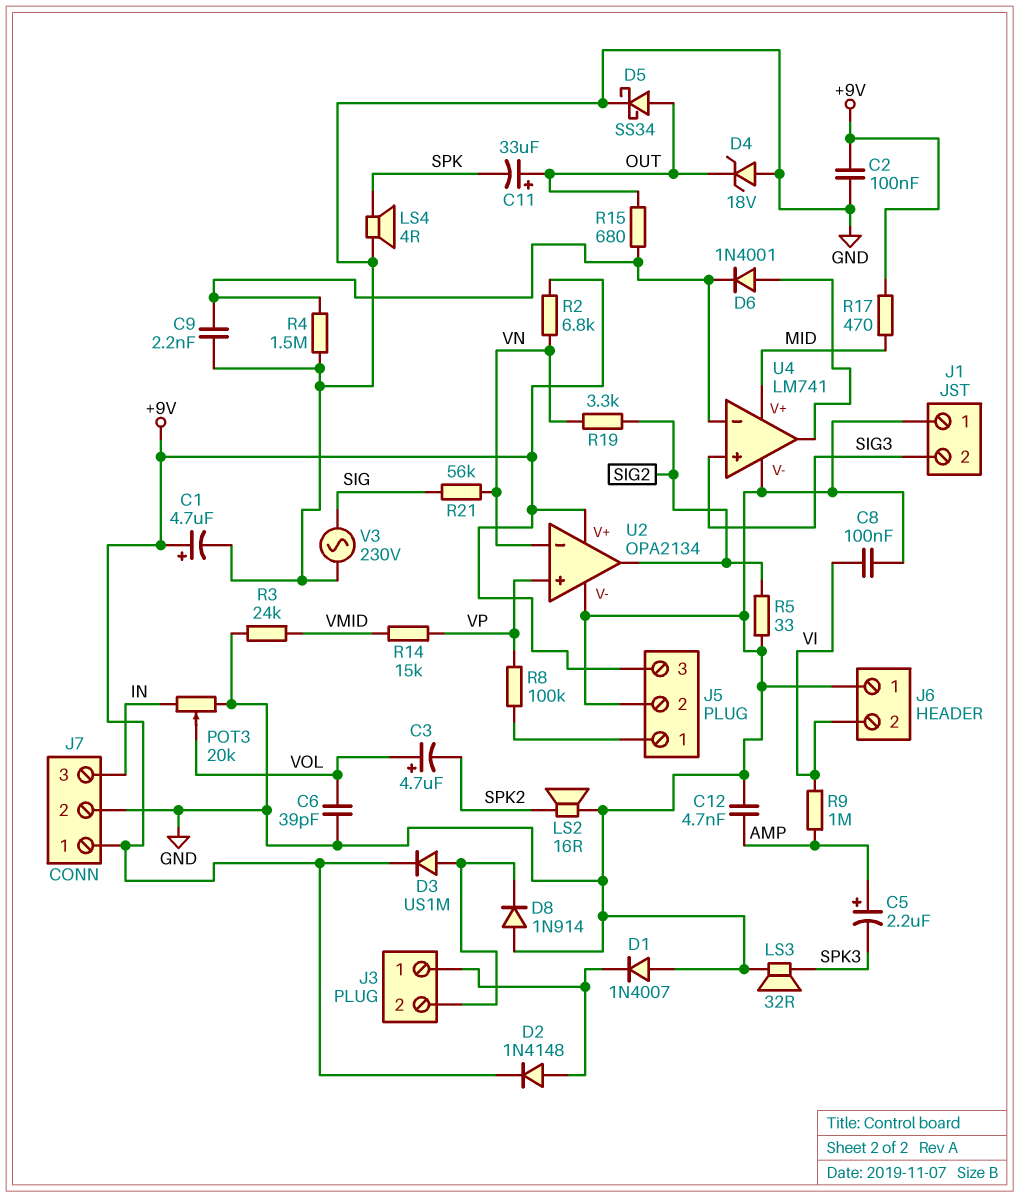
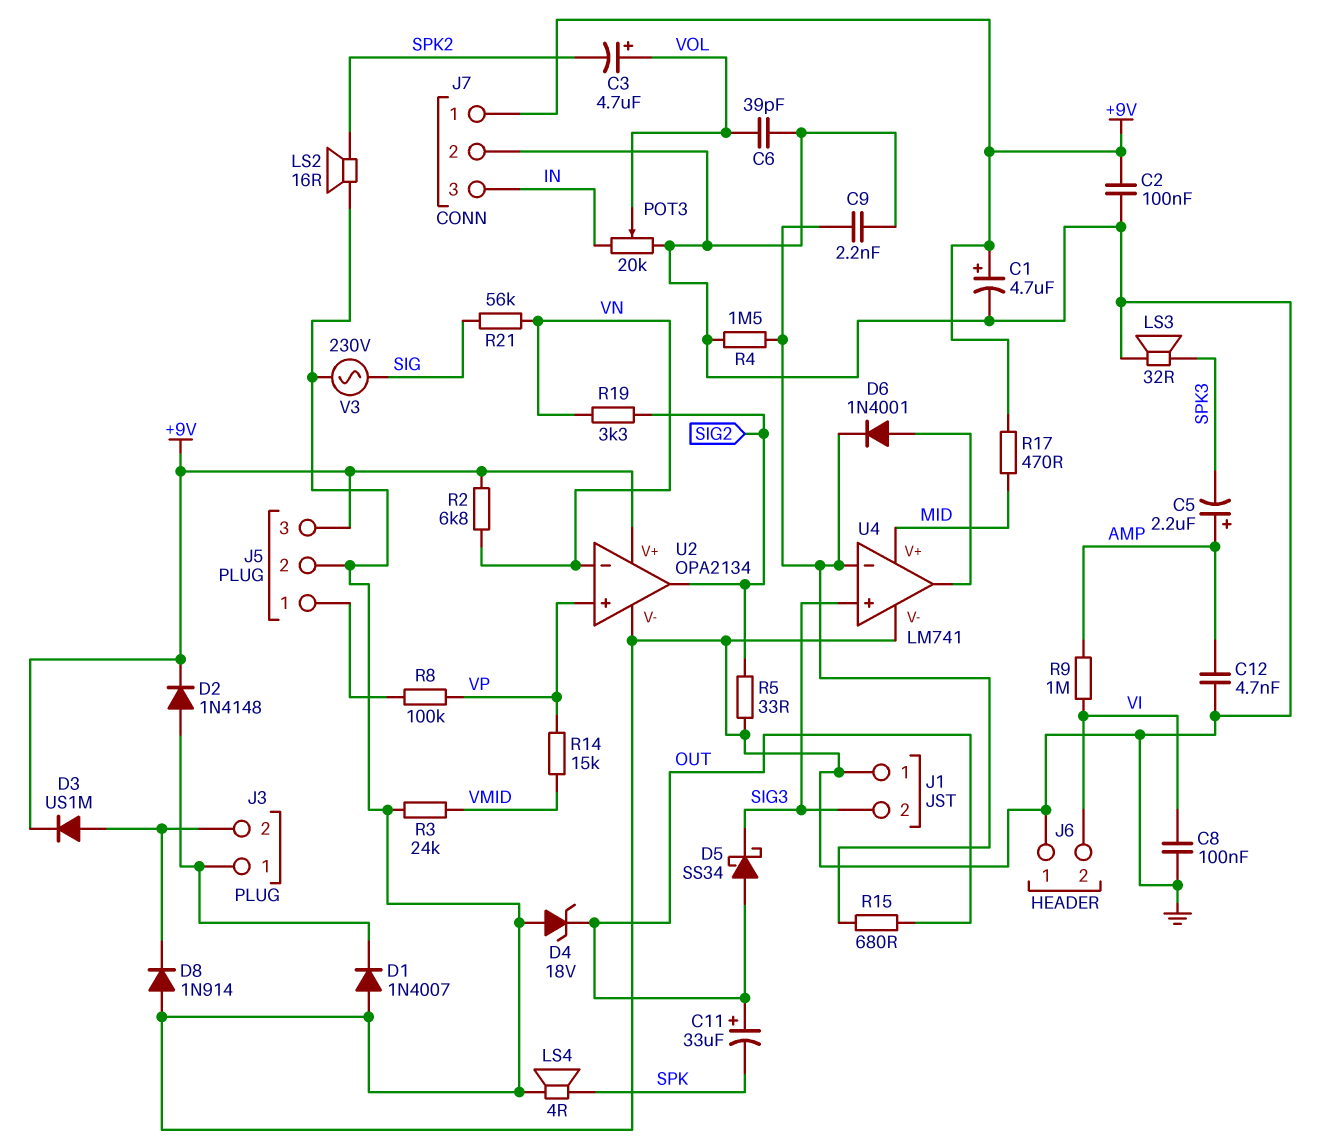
D5: schottky SS34 (A OUT, K GND) -> schottky SS34 (A OUT, K SIG3)

